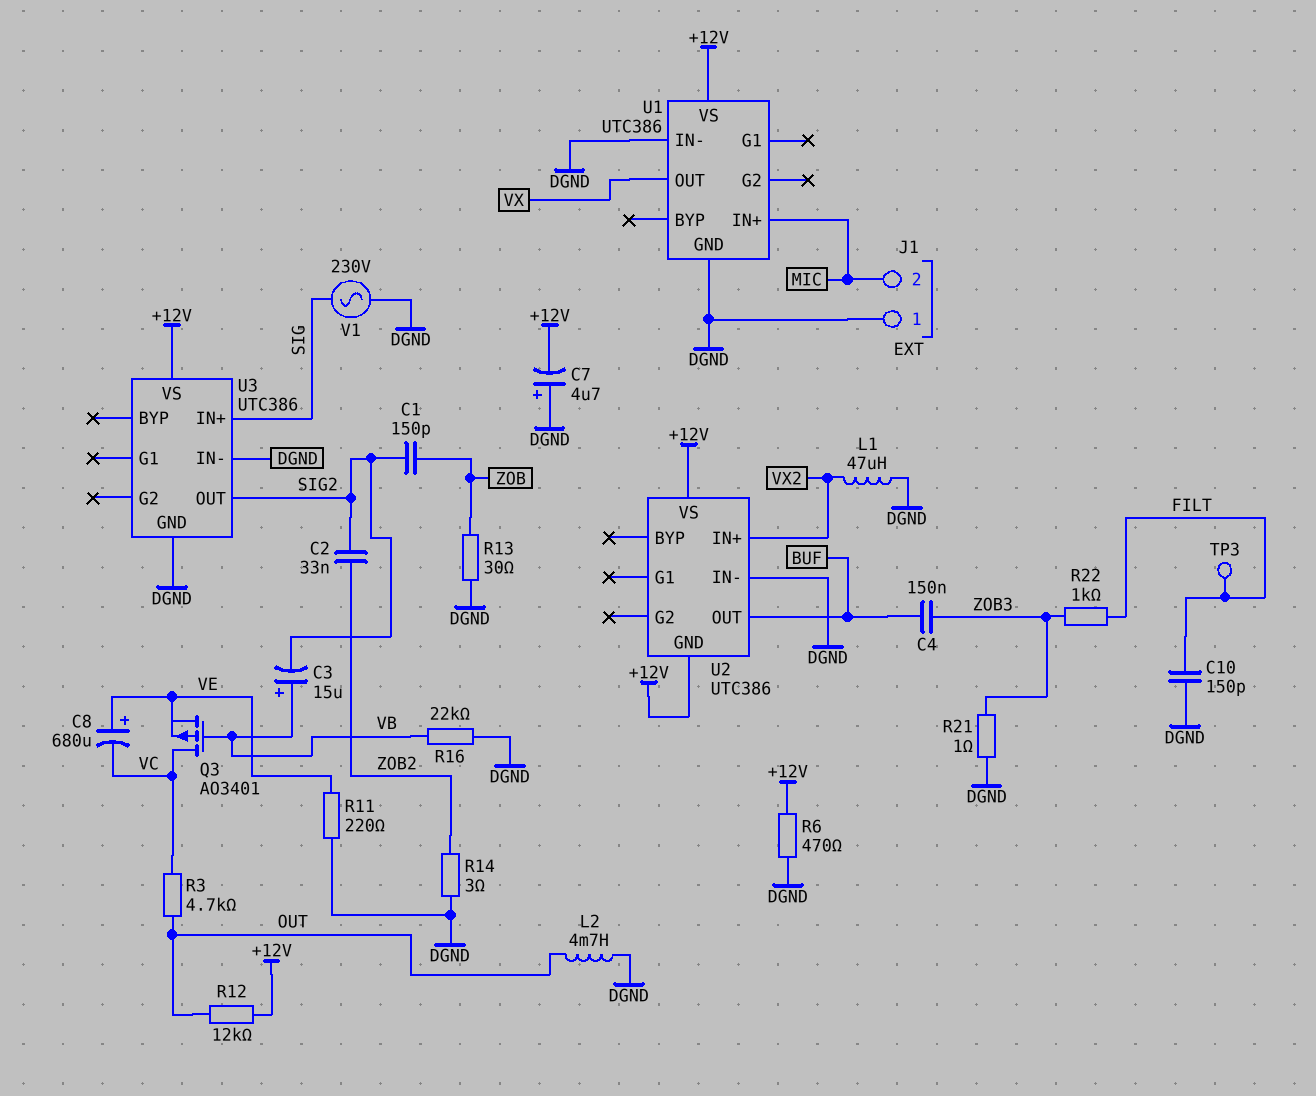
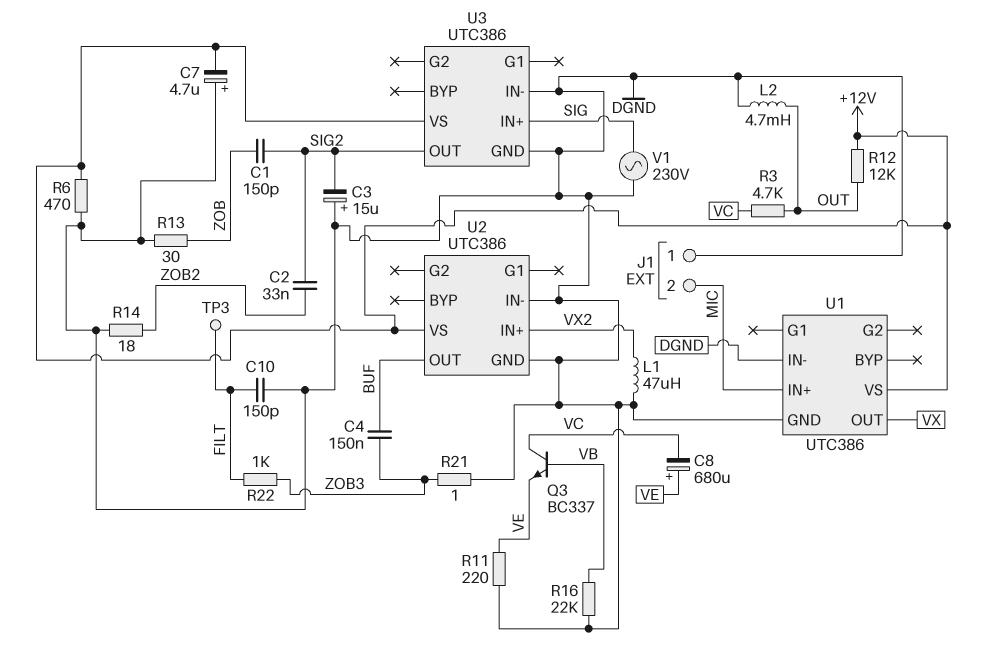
C3: 15uF (plus VB, minus SIG2) -> 15uF (plus DGND, minus SIG2)
Q3: PMOS AO3401 (G VB, D VC, S VE) -> NPN BC337 (B VB, C VC, E VE)
R14: 3 (DGND, ZOB2) -> 18 (DGND, ZOB2)
U2 pin GND: +12V -> DGND

